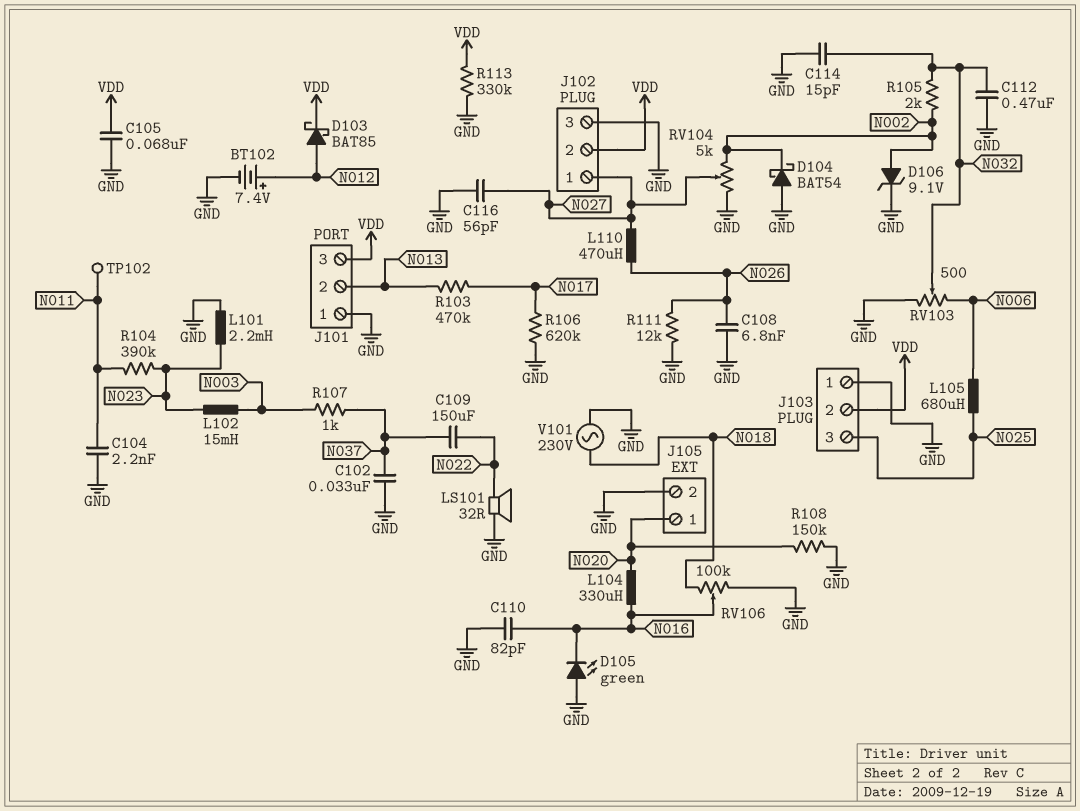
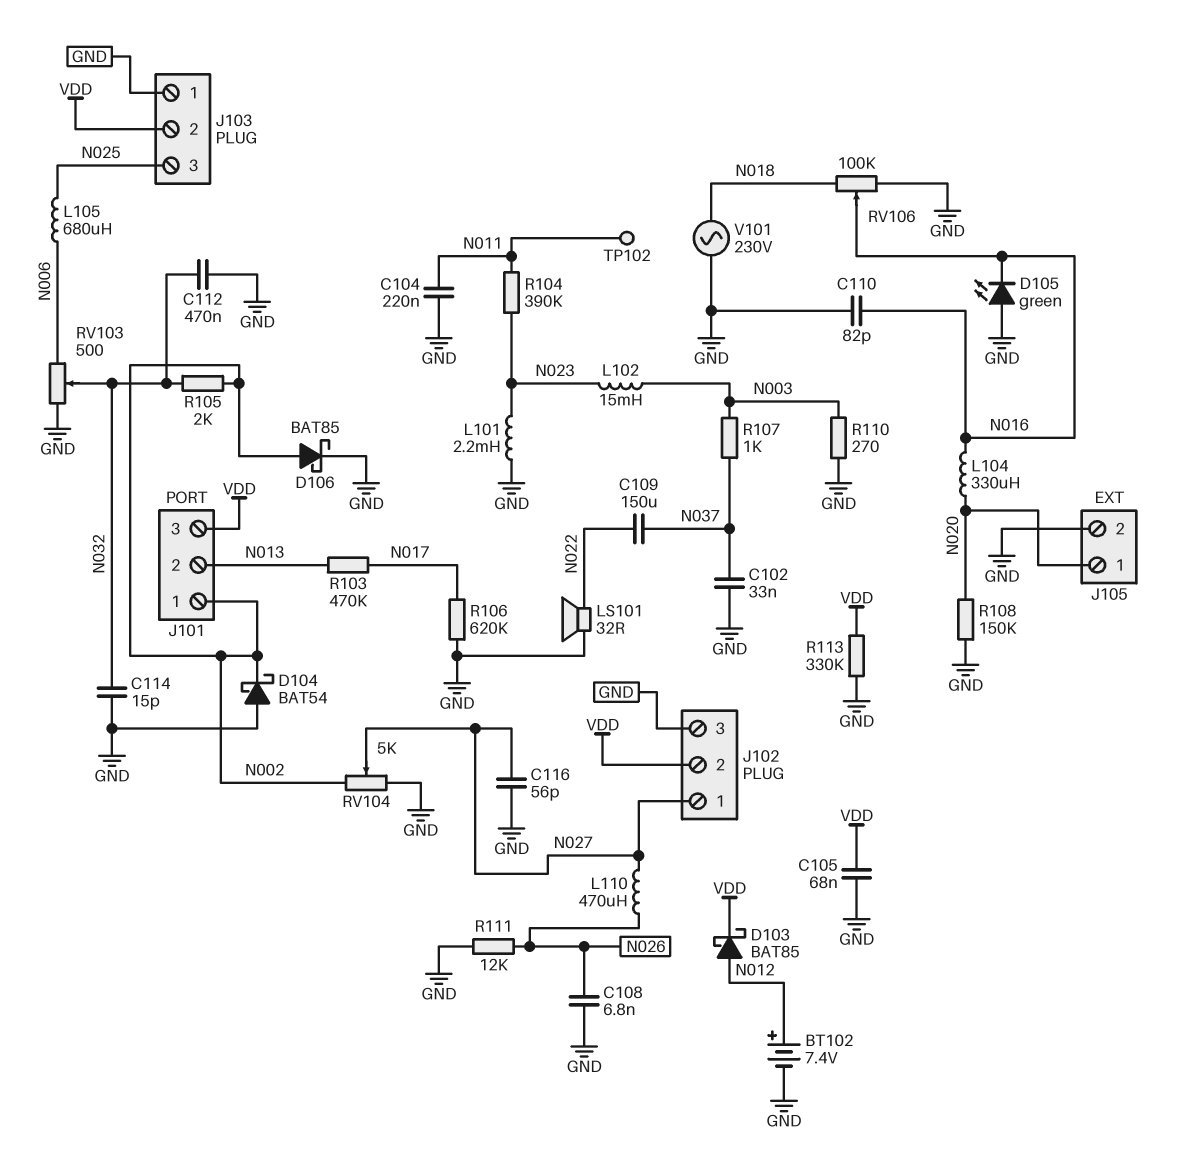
C104: 2.2nF (GND, N011) -> 220nF (GND, N011)
D106: zener 9.1V (A N002, K GND) -> schottky BAT85 (A N002, K GND)
J101 pin 1: GND -> N002
R110: none -> 270 (GND, N003)

